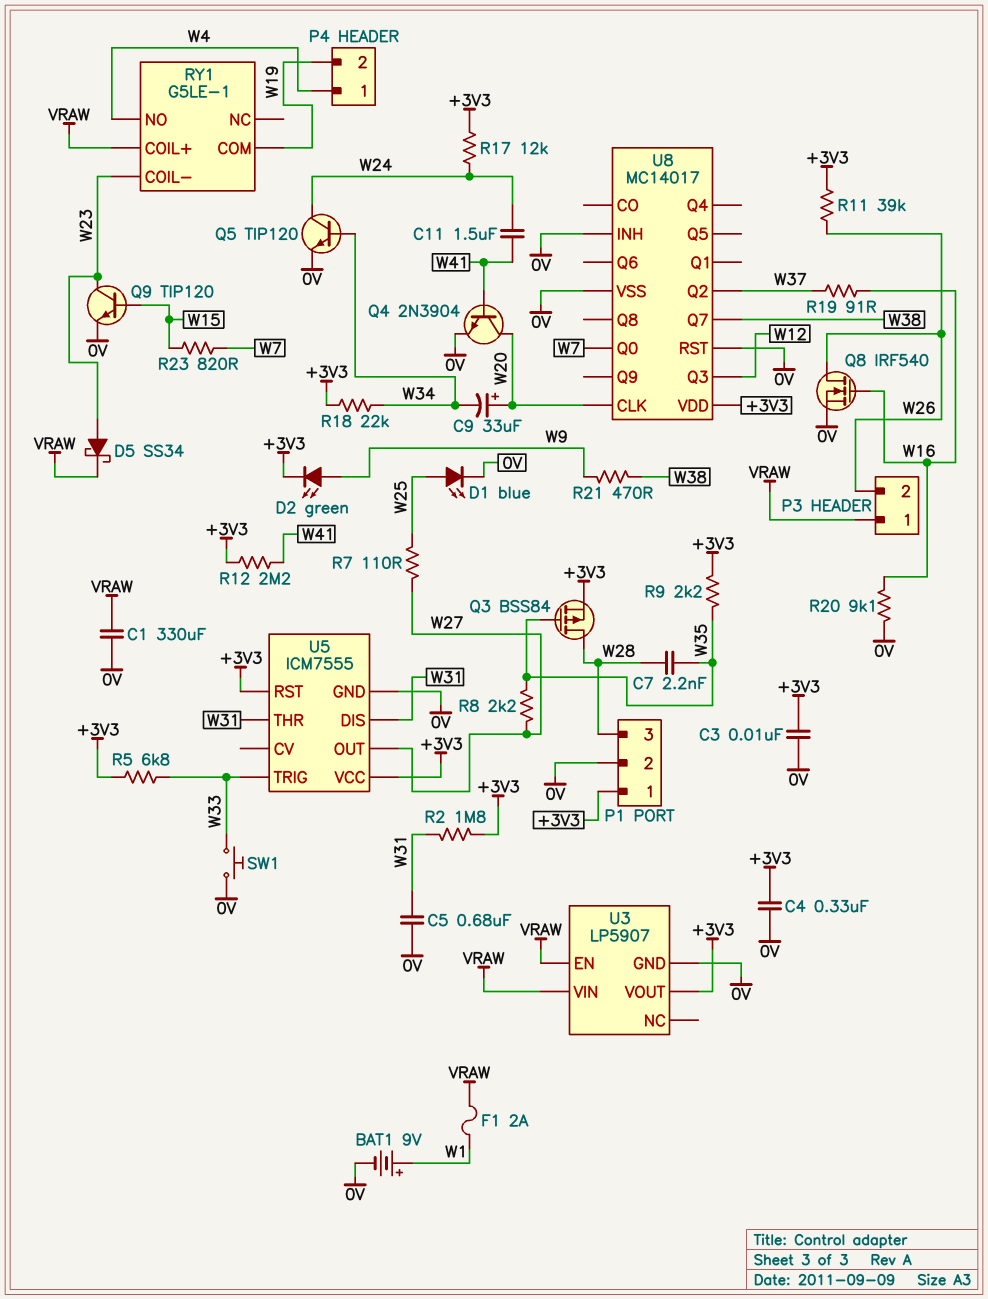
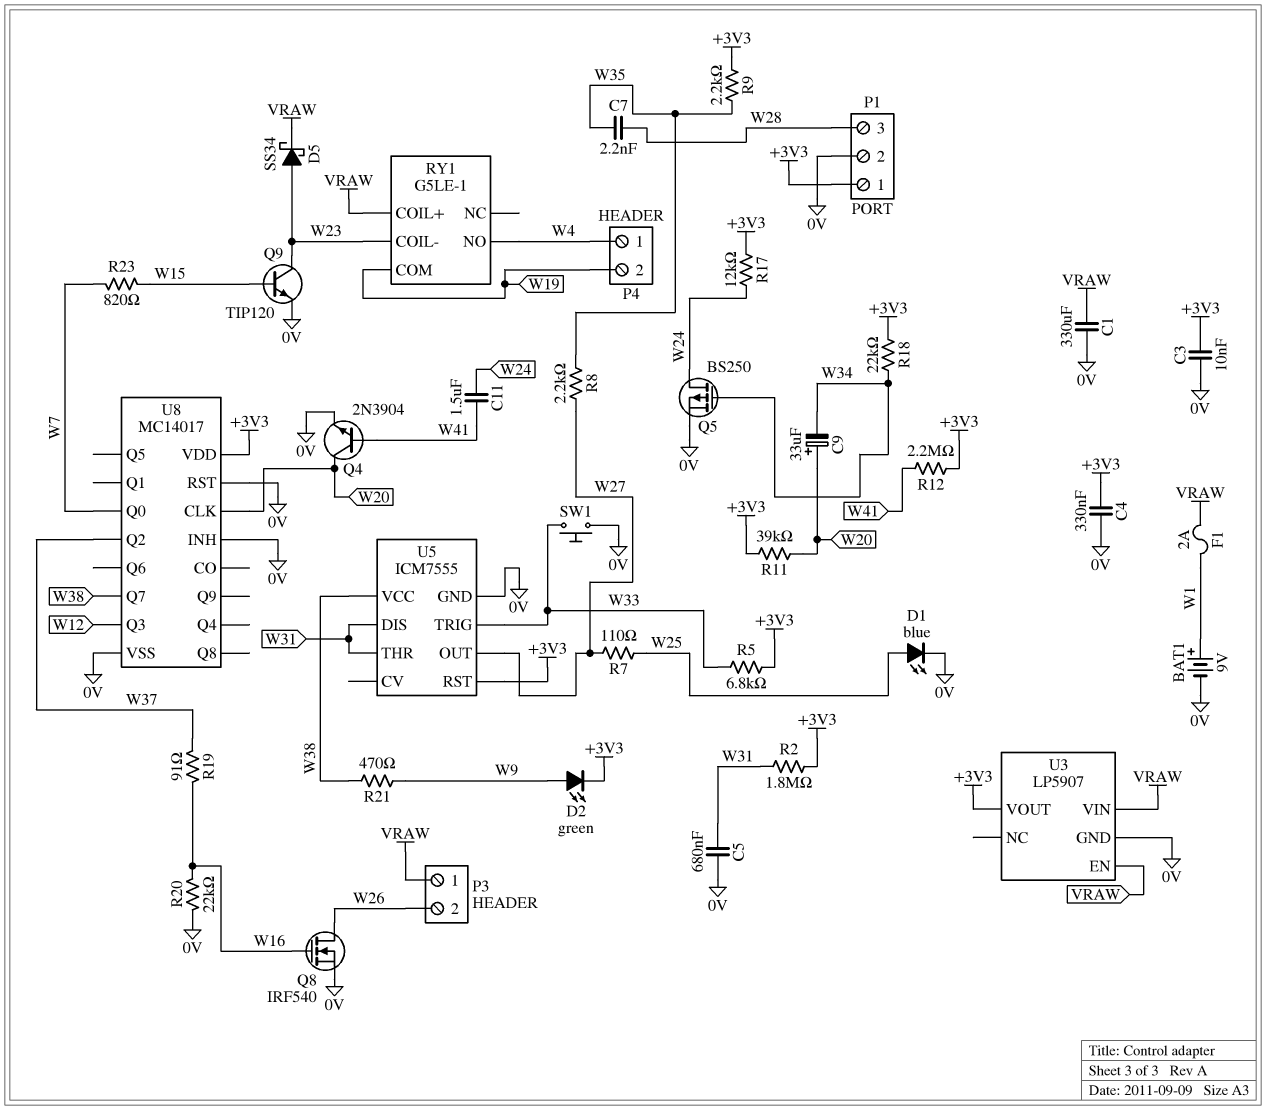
Q3: PMOS BSS84 (G W35, D W28, S +3V3) -> none
Q5: NPN TIP120 (B W34, C W24, E 0V) -> PMOS BS250 (G W34, D W24, S 0V)
R11: 39k (+3V3, W26) -> 39k (+3V3, W20)
R20: 9.1k (0V, W16) -> 22k (0V, W16)
U5 pin VCC: +3V3 -> W38

